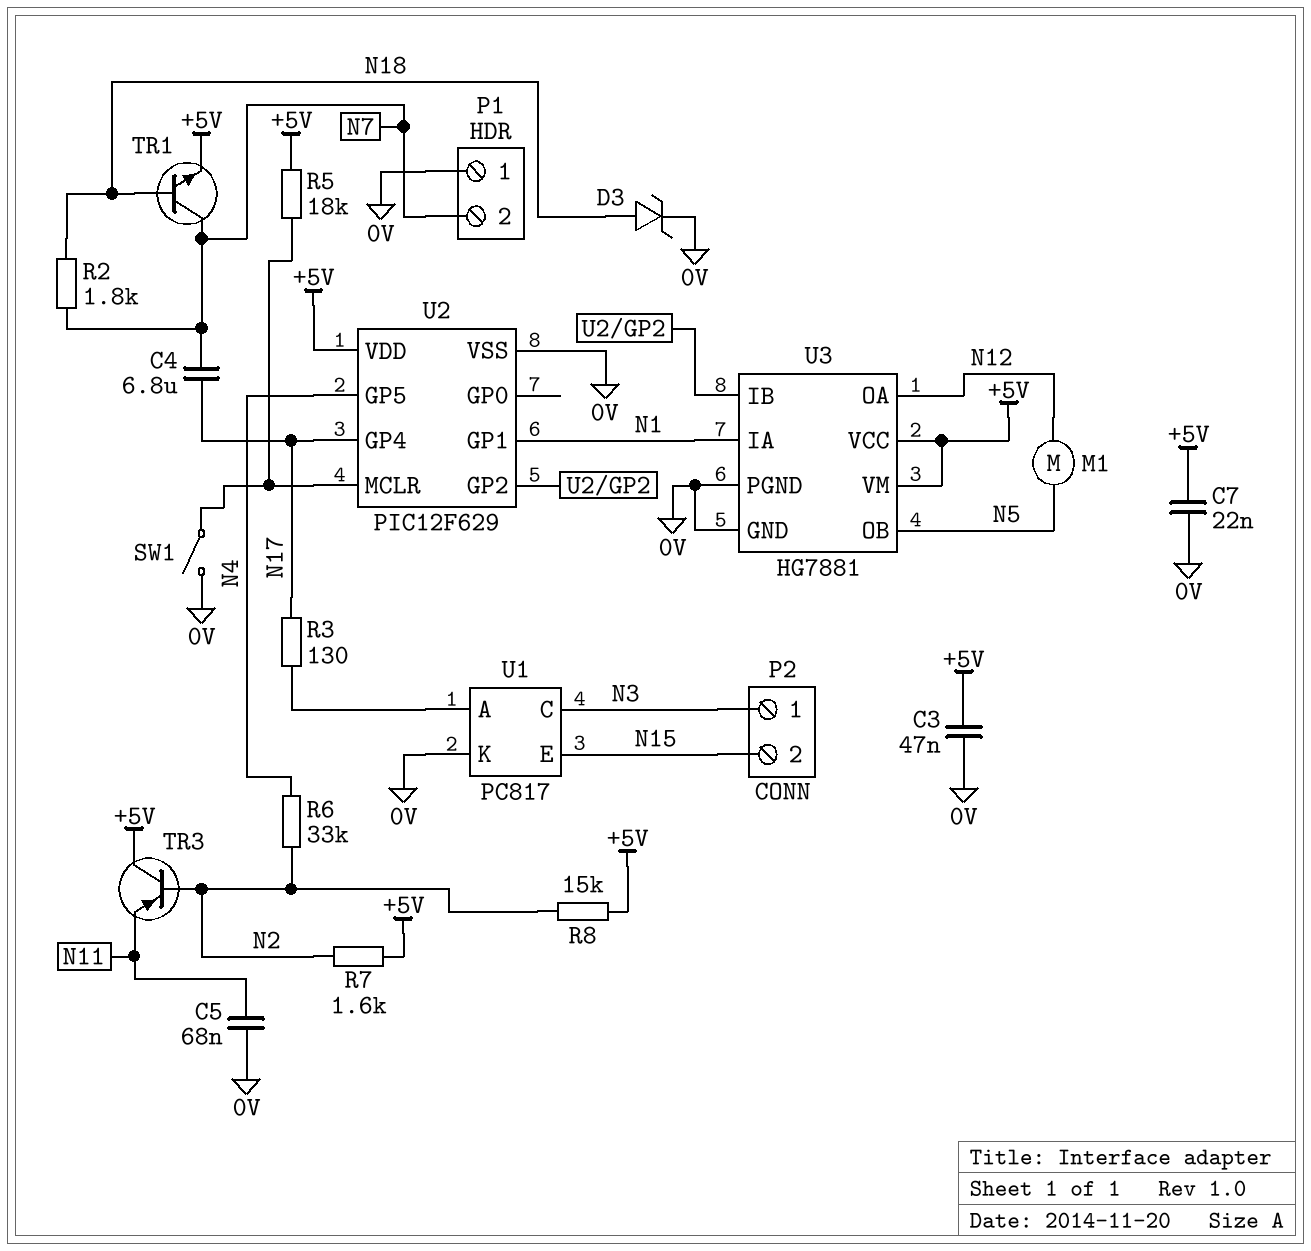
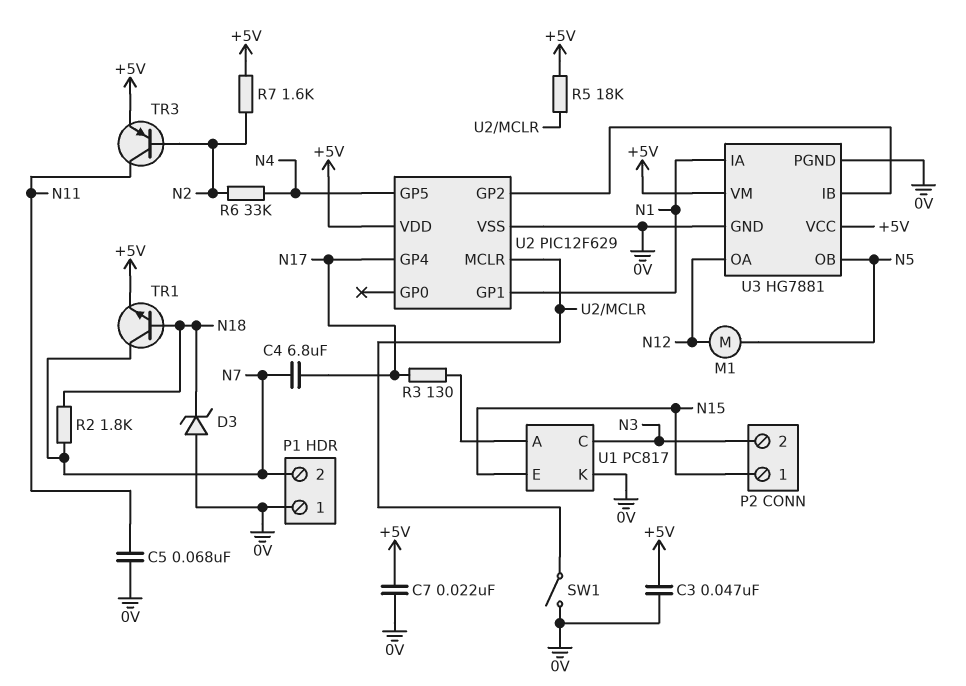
D3: zener (A N18, K 0V) -> zener (A 0V, K N18)
P2 pin 1: N3 -> N15
P2 pin 2: N15 -> N3
R8: 15k (+5V, N2) -> none
TR3: PNP (B N2, C +5V, E N11) -> PNP (B N2, C N11, E +5V)

